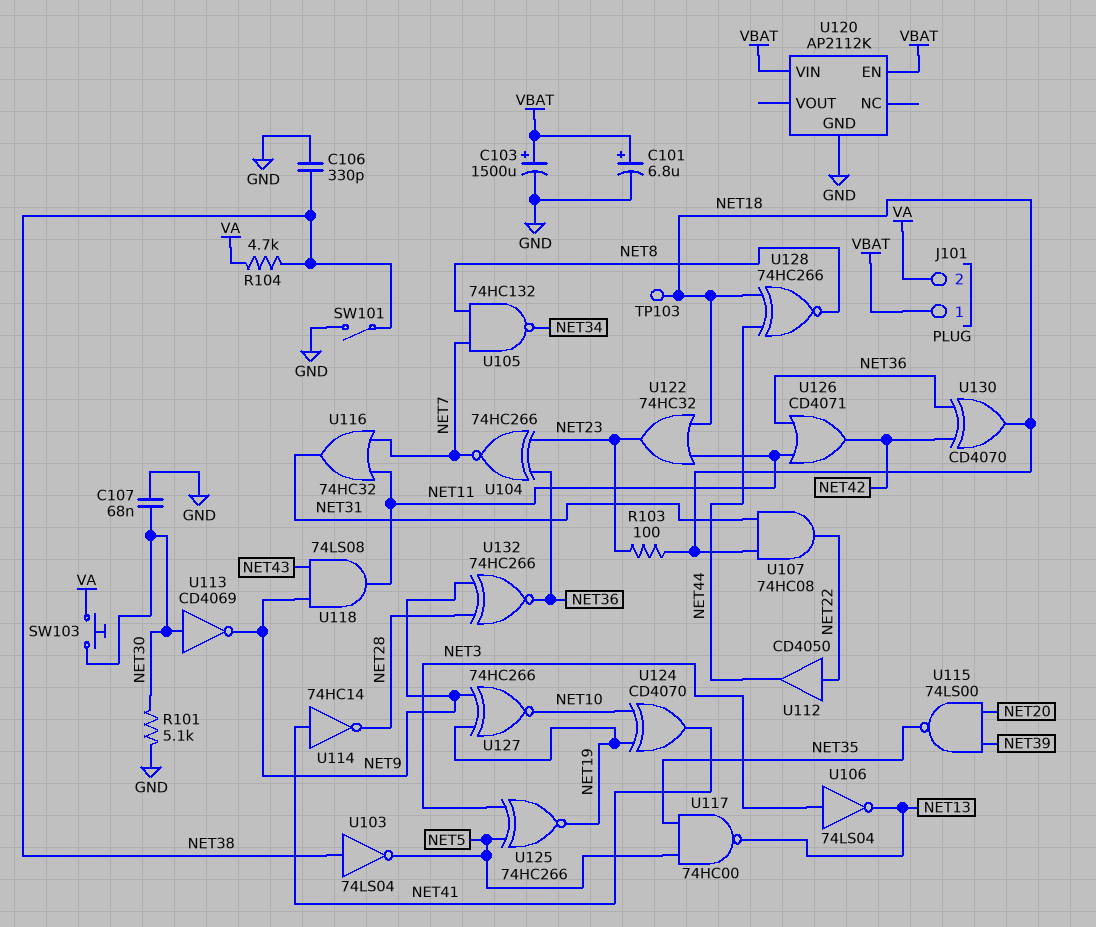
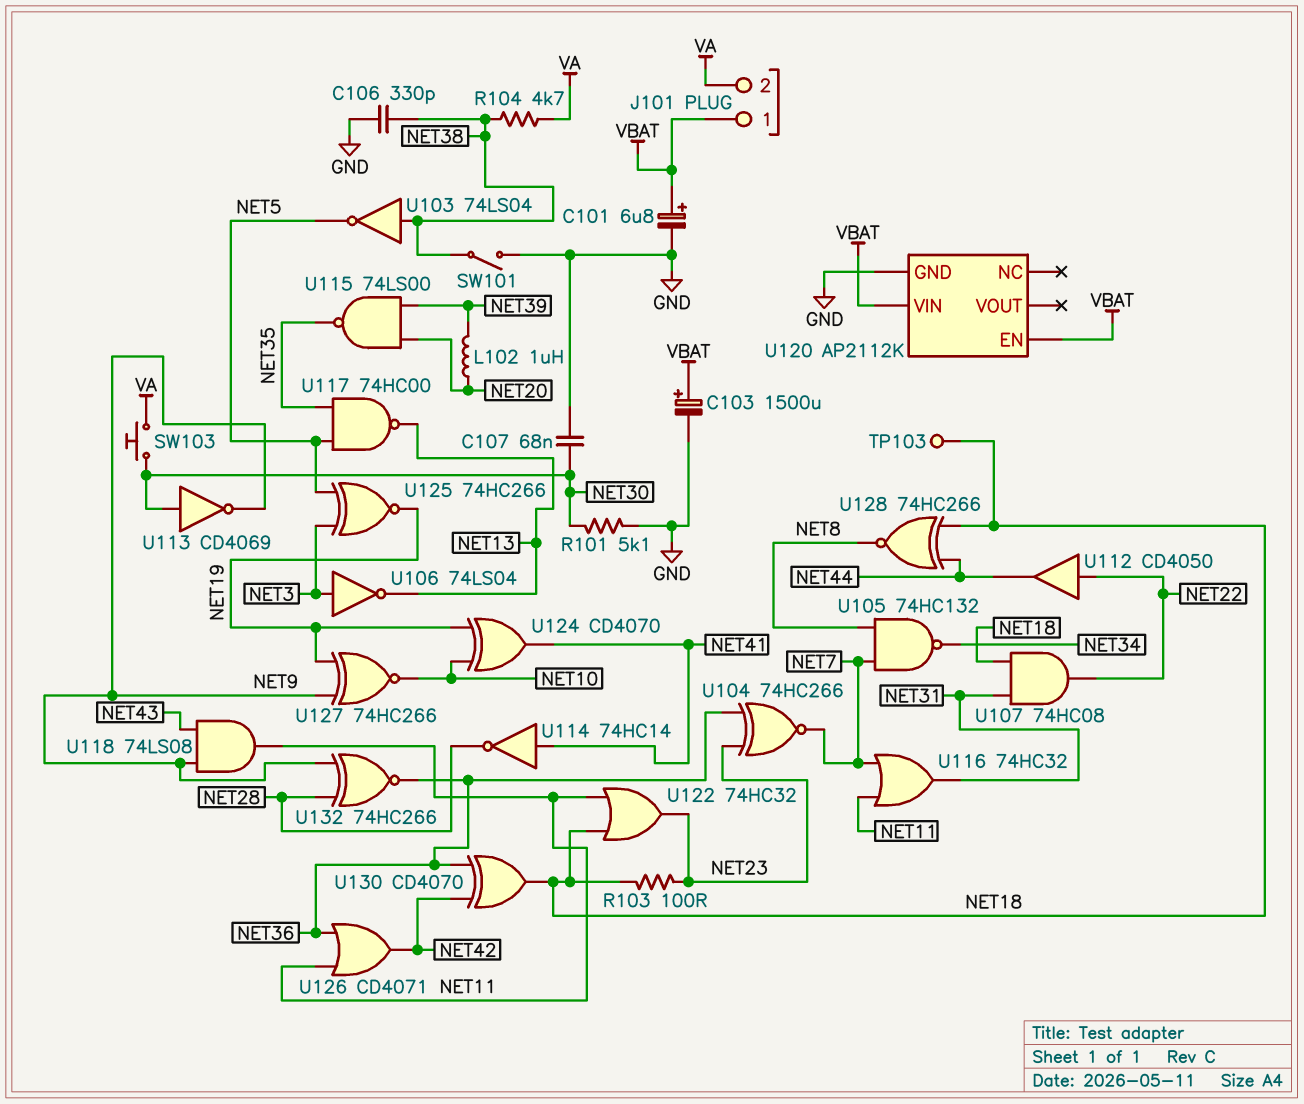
L102: none -> 1uH (NET20, NET39)

